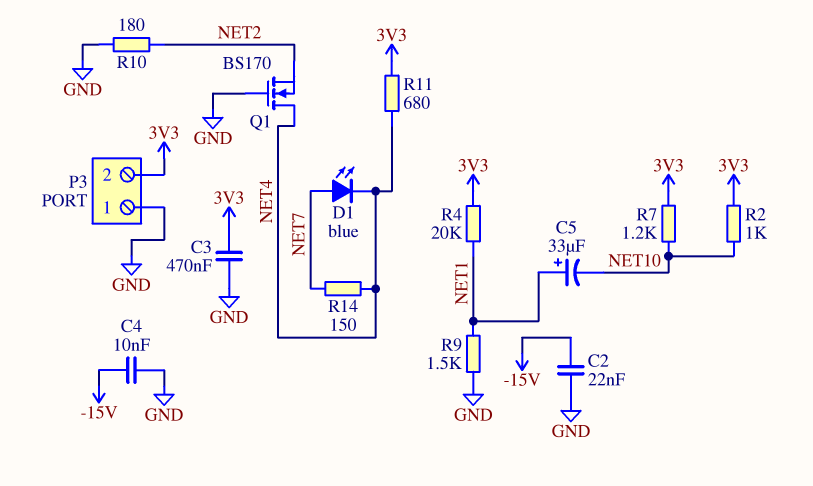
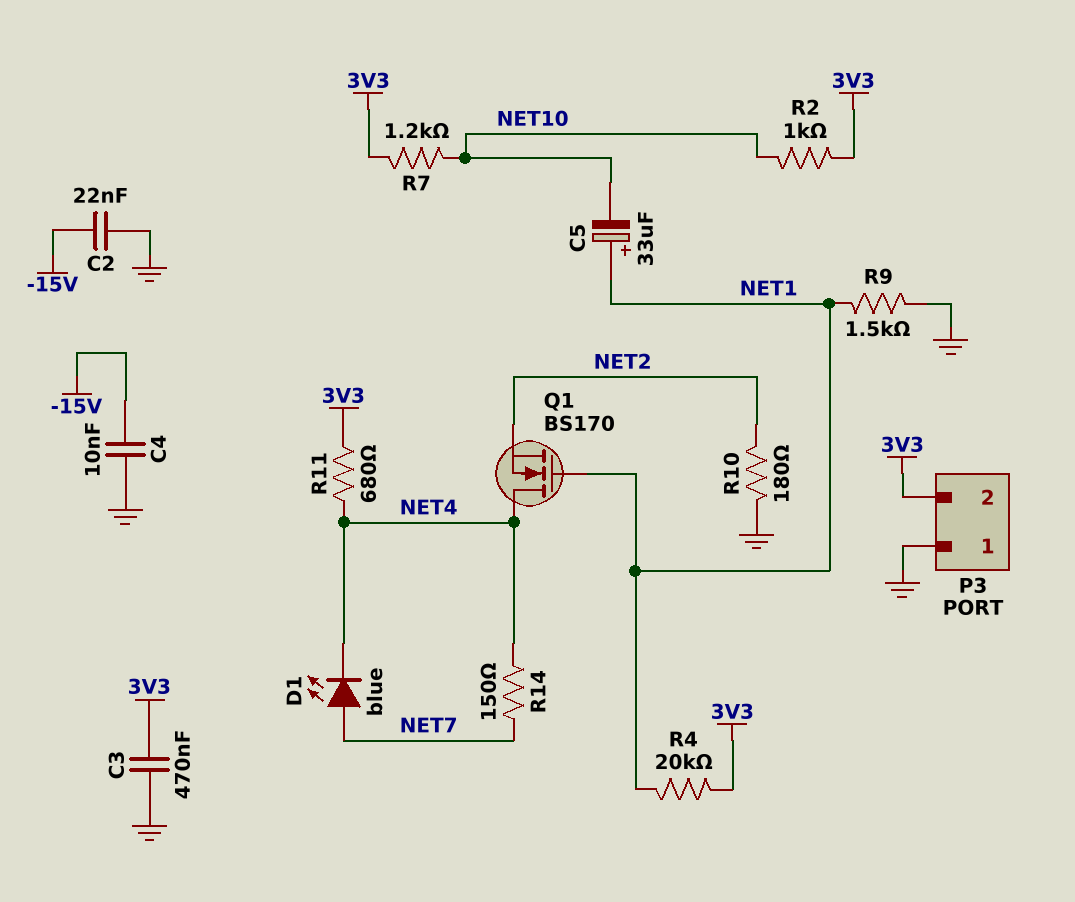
Q1: NMOS BS170 (G GND, D NET4, S NET2) -> NMOS BS170 (G NET1, D NET4, S NET2)

